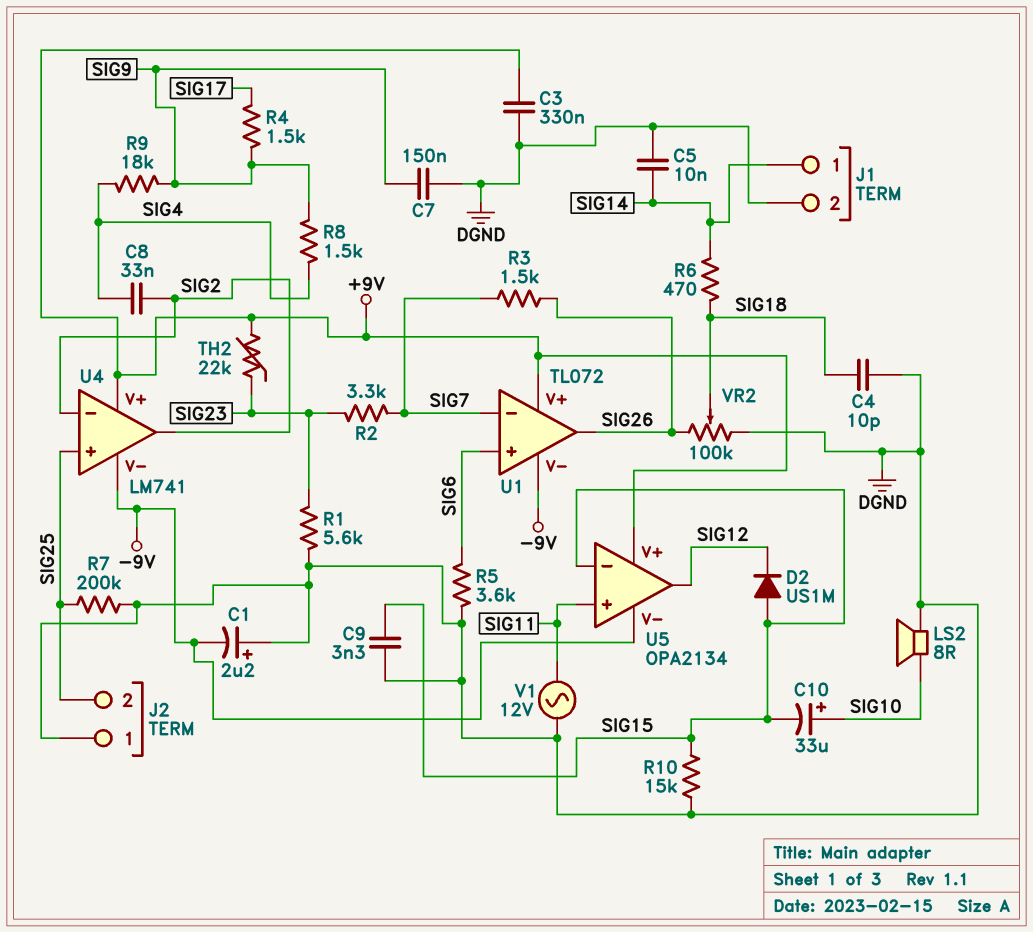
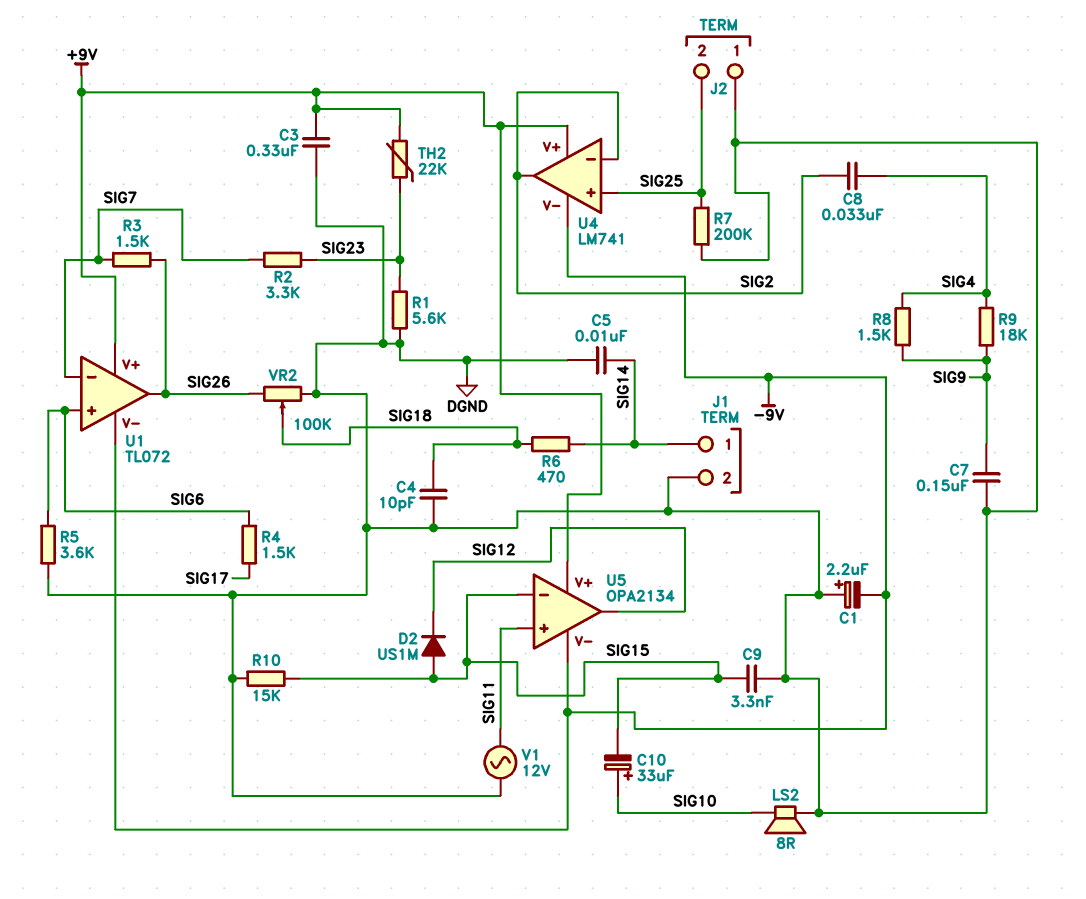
R4: 1.5k (SIG9, SIG17) -> 1.5k (SIG6, SIG17)

